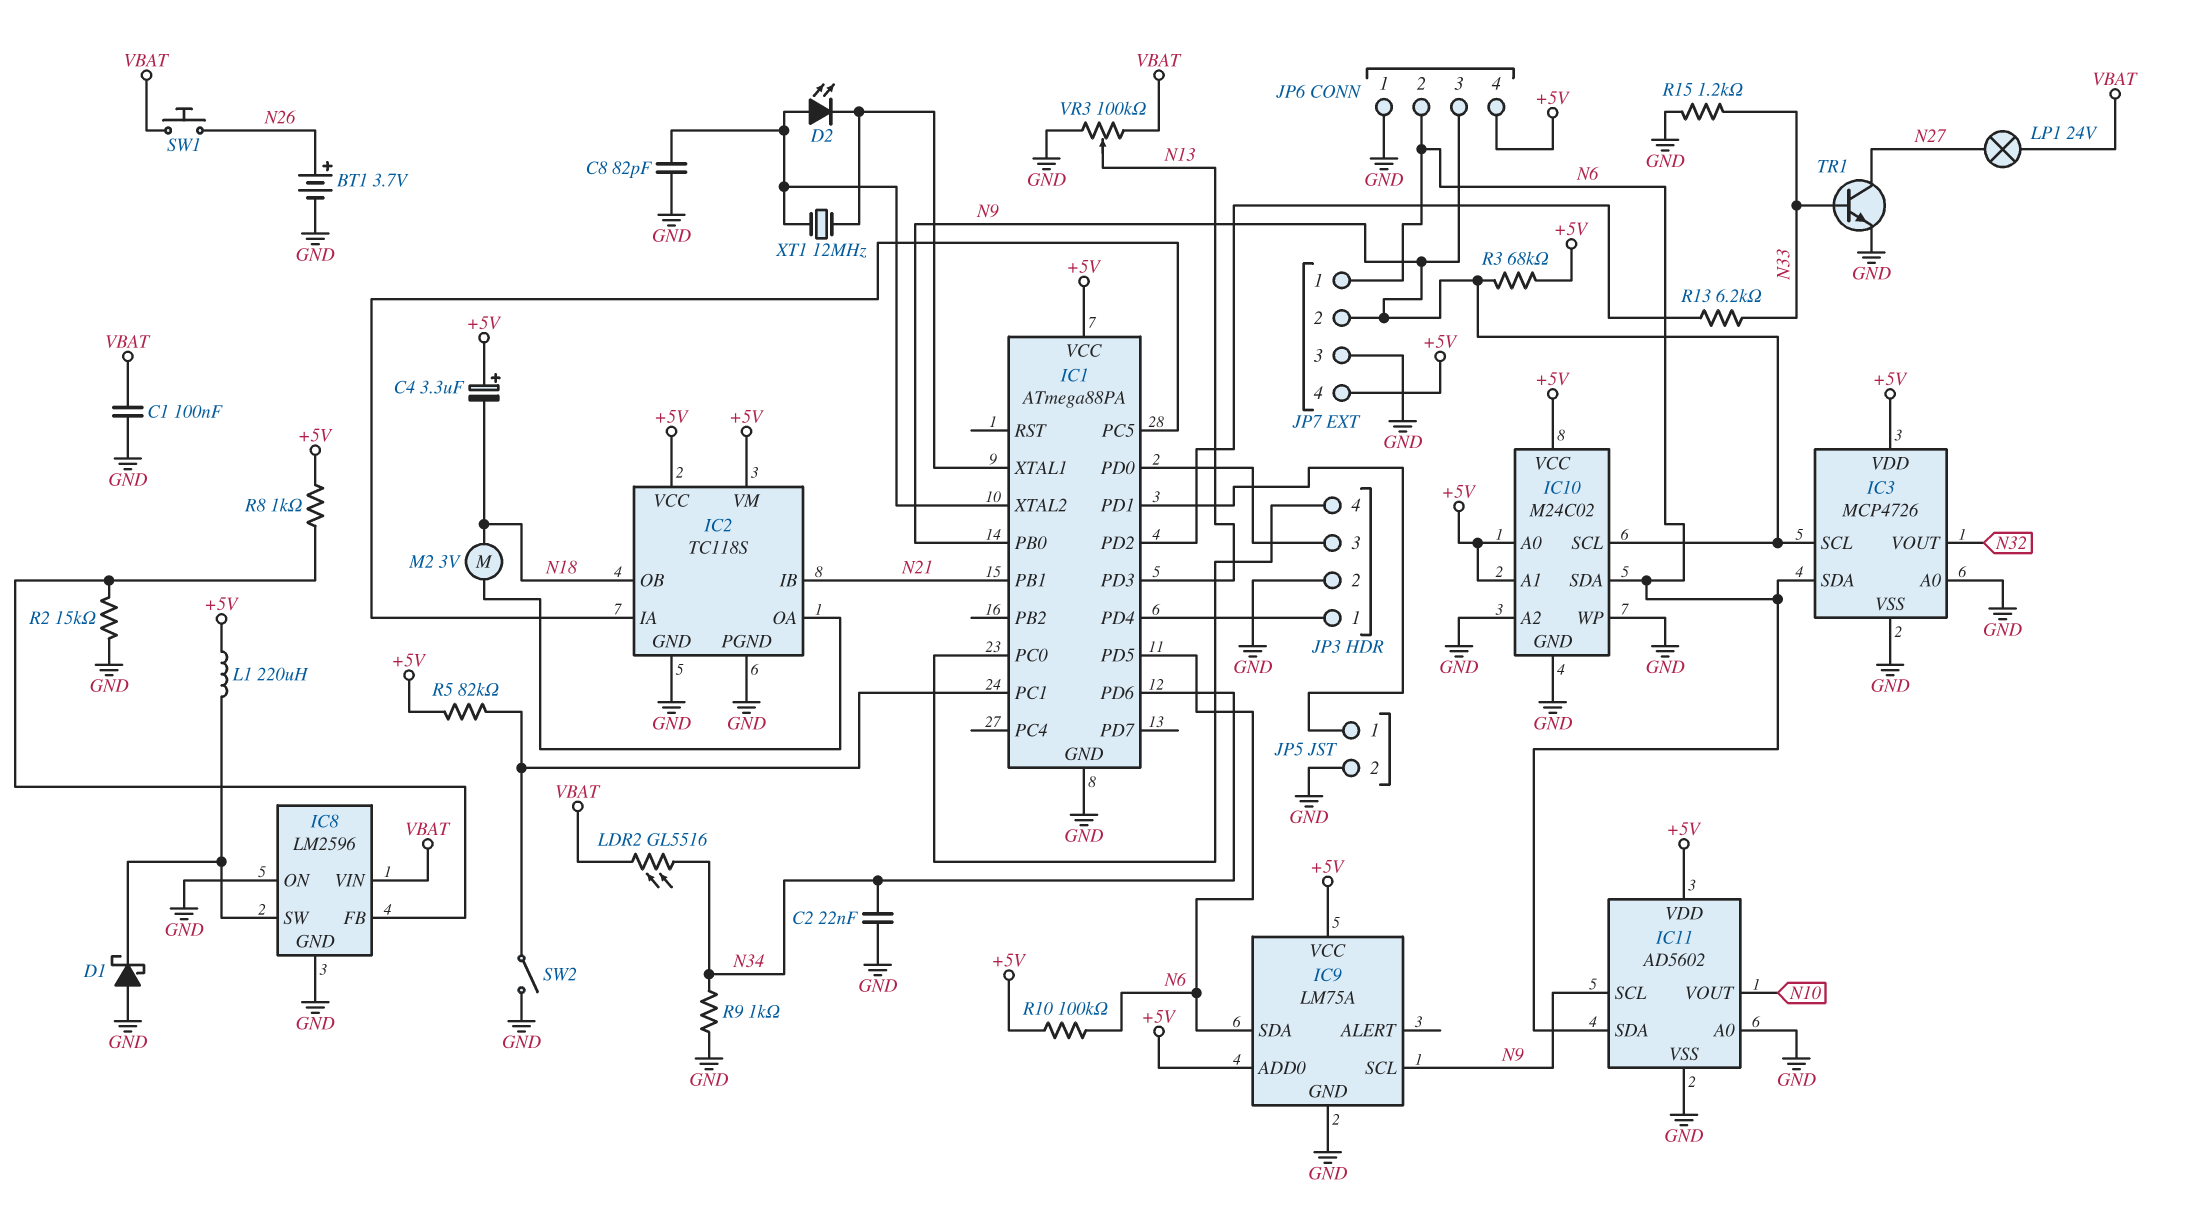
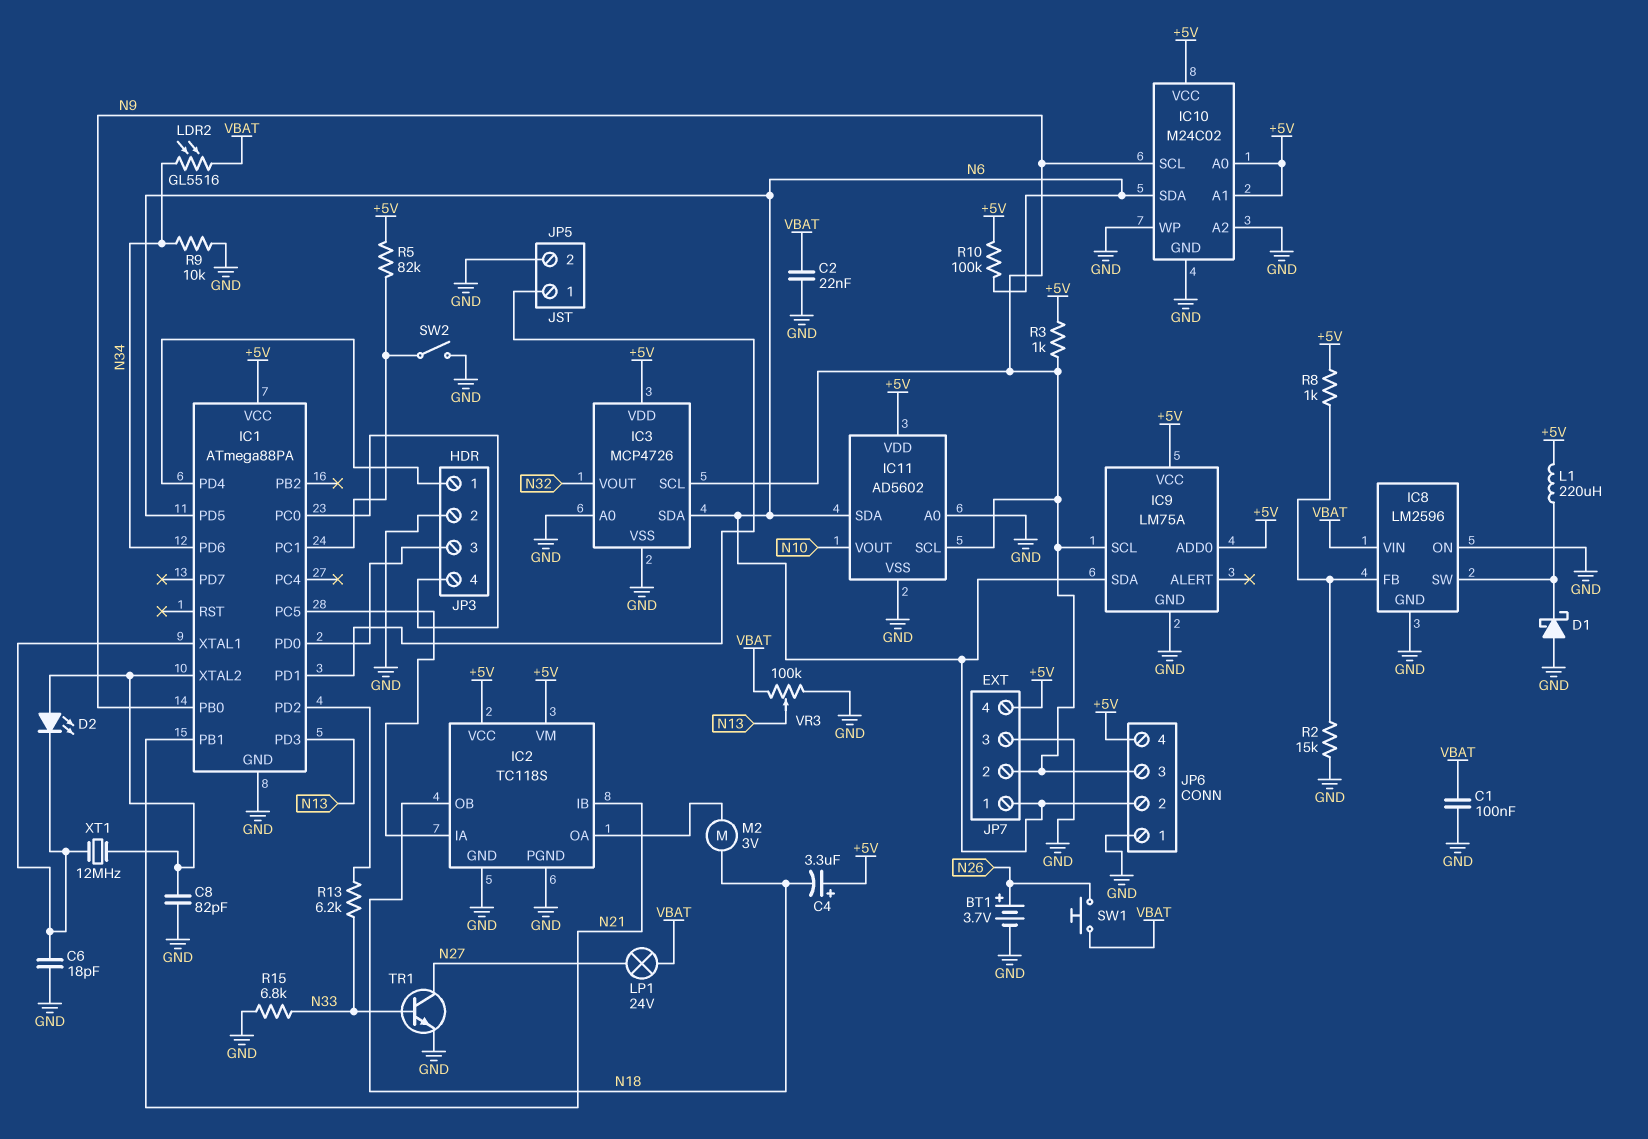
C2: 22nF (GND, N34) -> 22nF (GND, VBAT)
C6: none -> 18pF (GND, IC1/XTAL1)
R3: 68k (+5V, N9) -> 1k (+5V, N9)
R9: 1k (GND, N34) -> 10k (GND, N34)
R15: 1.2k (GND, N33) -> 6.8k (GND, N33)

